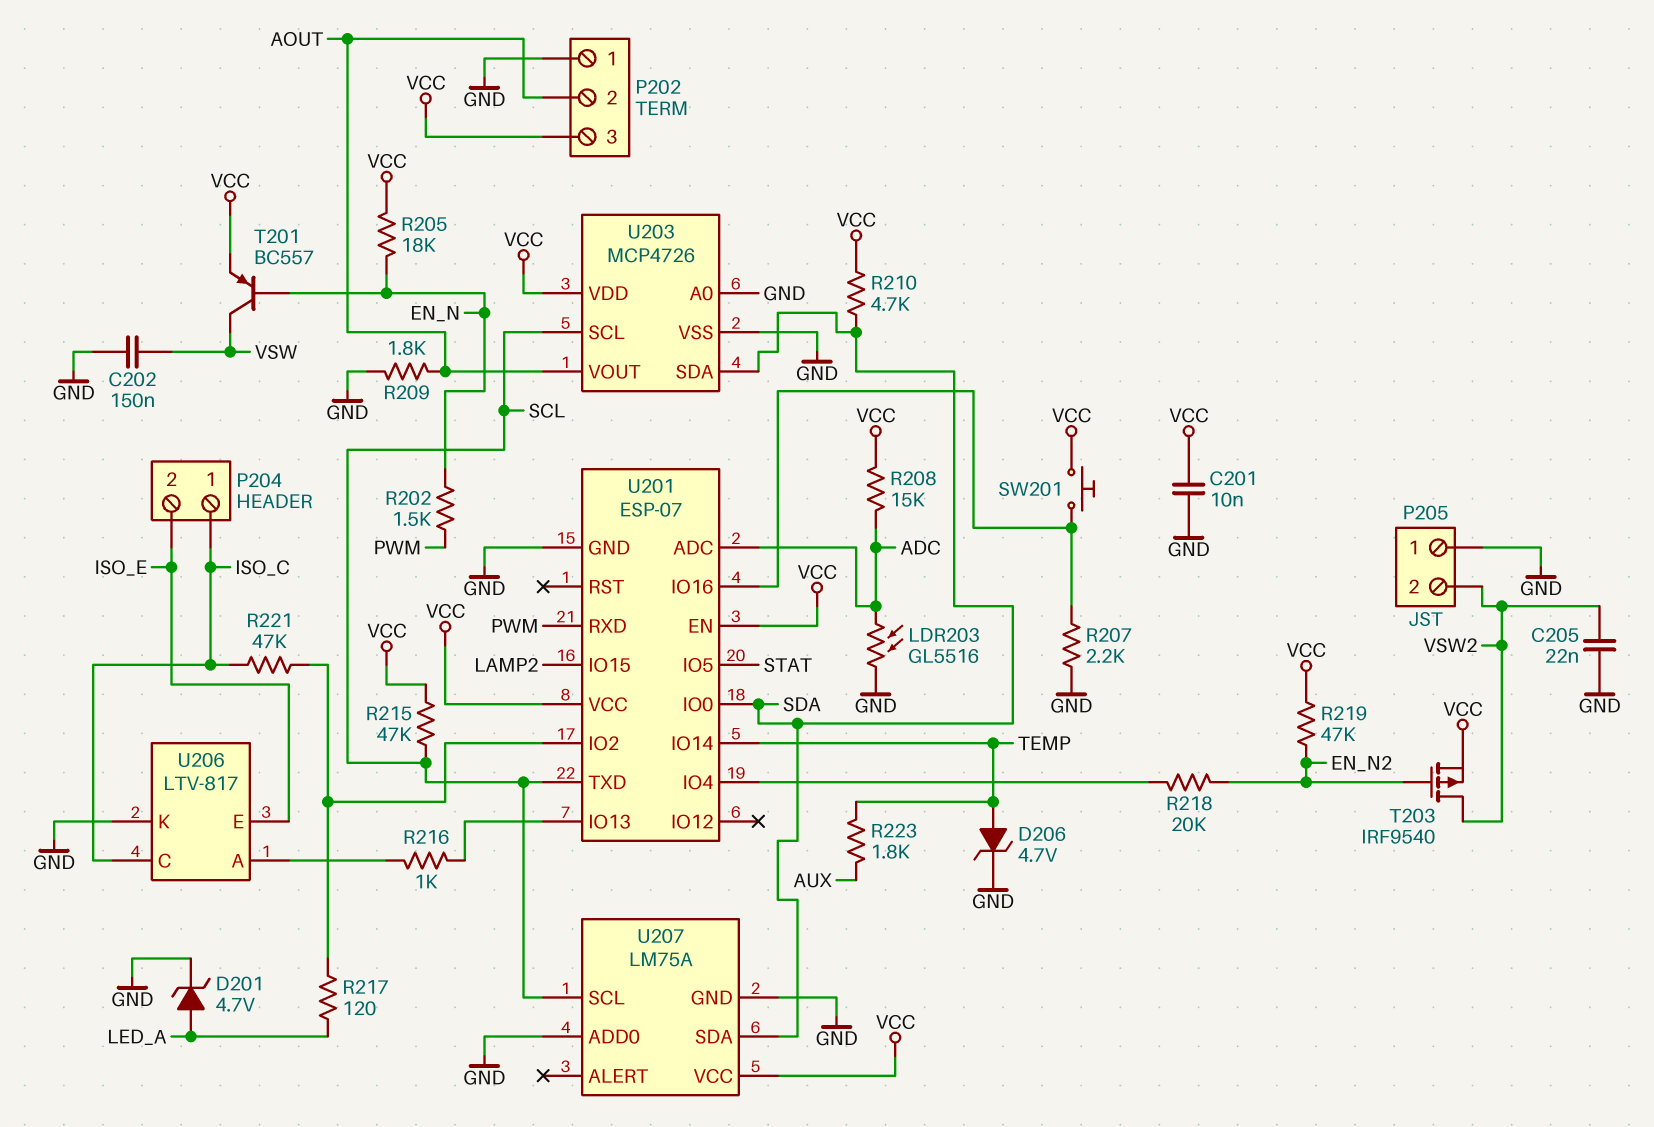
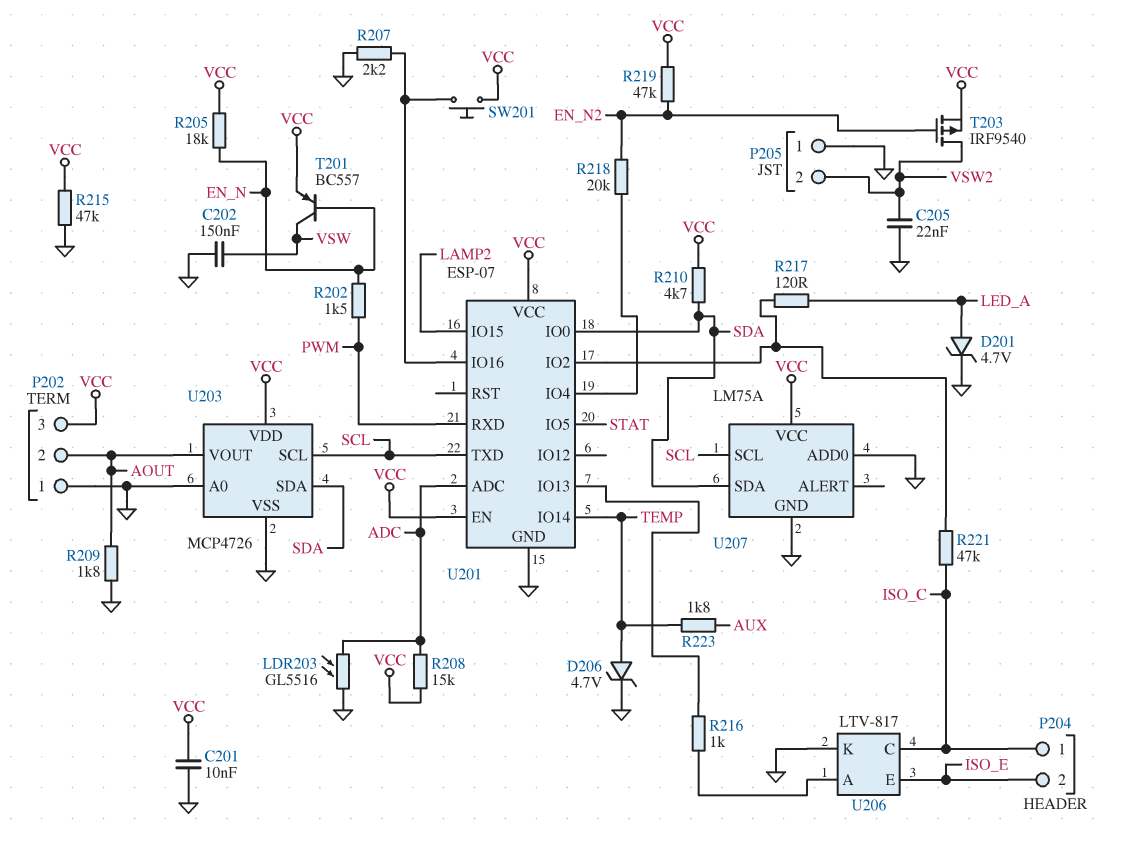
R215: 47k (SCL, VCC) -> 47k (GND, VCC)

